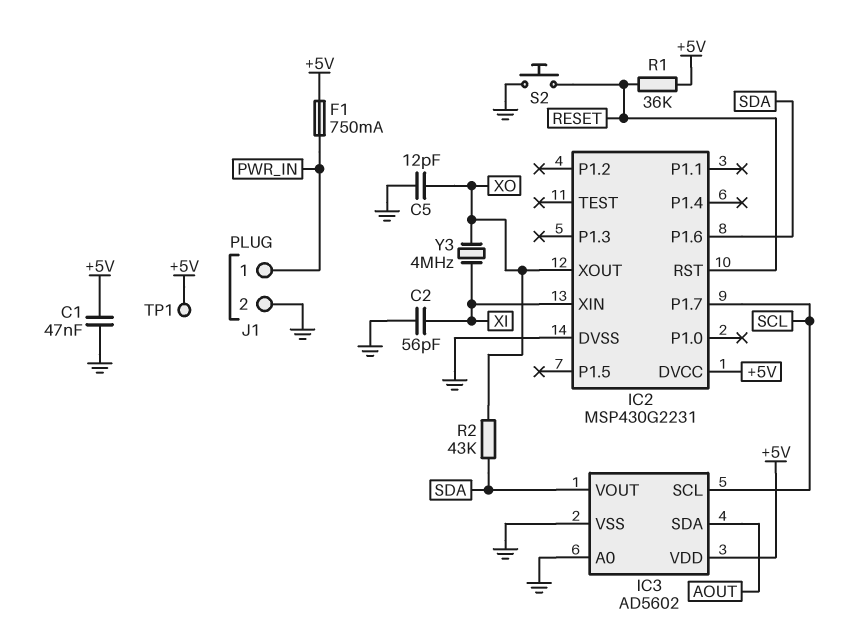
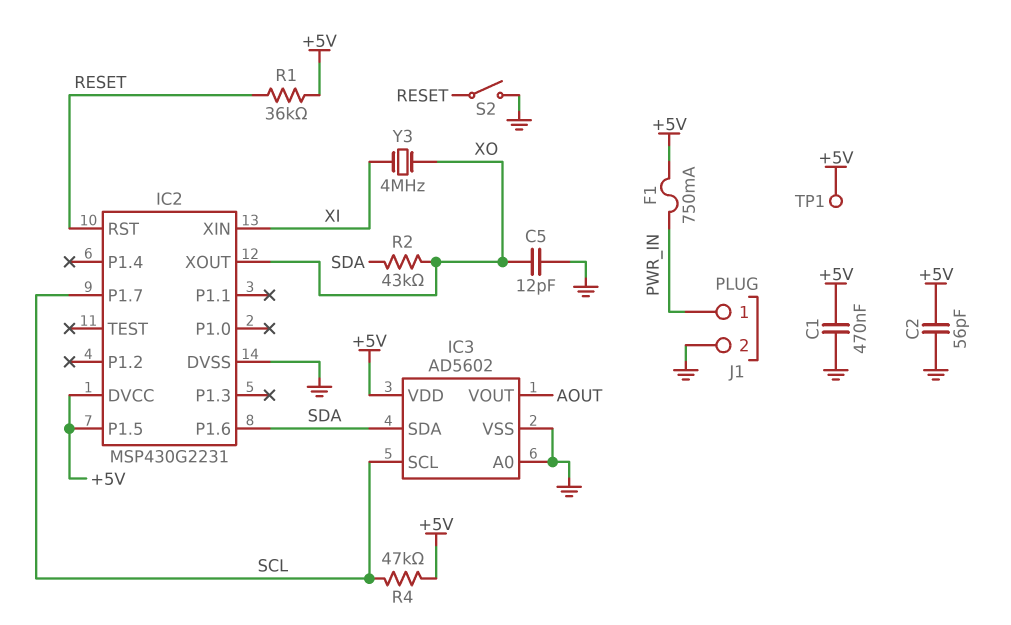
C1: 47nF (+5V, GND) -> 470nF (+5V, GND)
C2: 56pF (GND, XI) -> 56pF (+5V, GND)
IC2 pin P1.5: none -> +5V
IC3 pin SDA: AOUT -> SDA
IC3 pin VOUT: SDA -> AOUT
R4: none -> 47k (+5V, SCL)
S2: button (GND, RESET) -> switch (GND, RESET)

